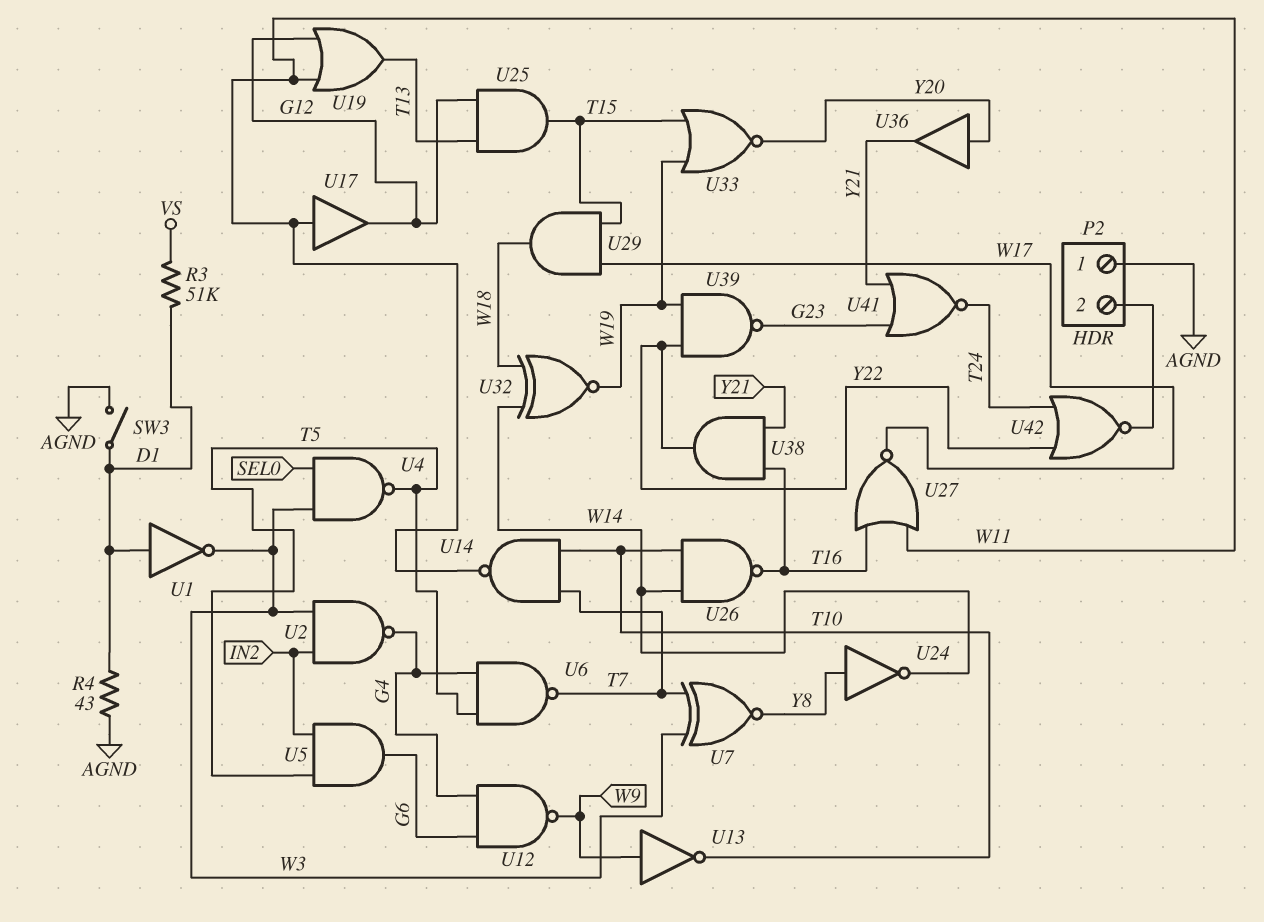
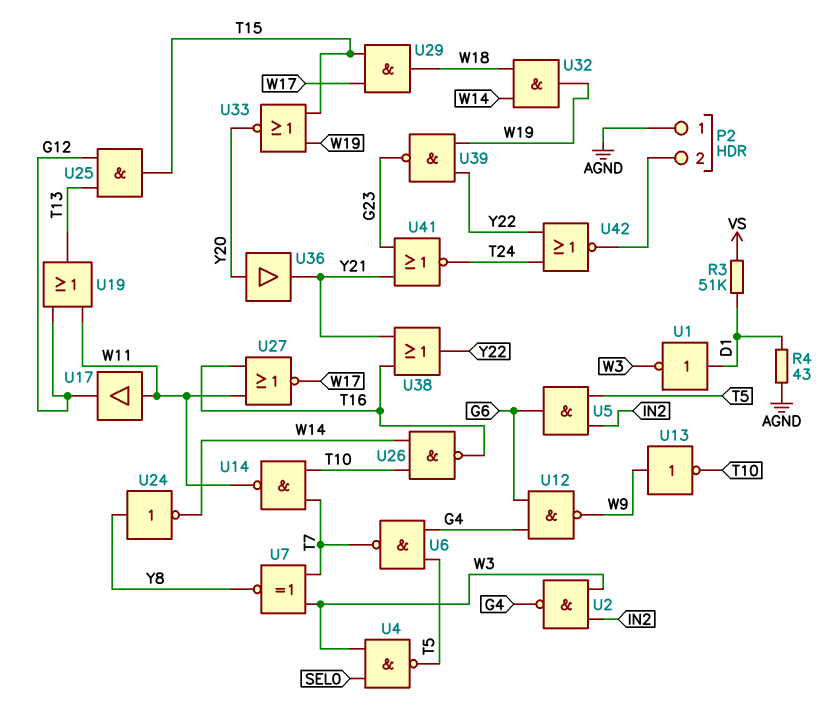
SW3: switch (AGND, D1) -> none
U32: XNOR (in W14, in W18, out W19) -> AND (in W14, in W18, out W19)
U38: AND (in T16, in Y21, out Y22) -> OR (in T16, in Y21, out Y22)

